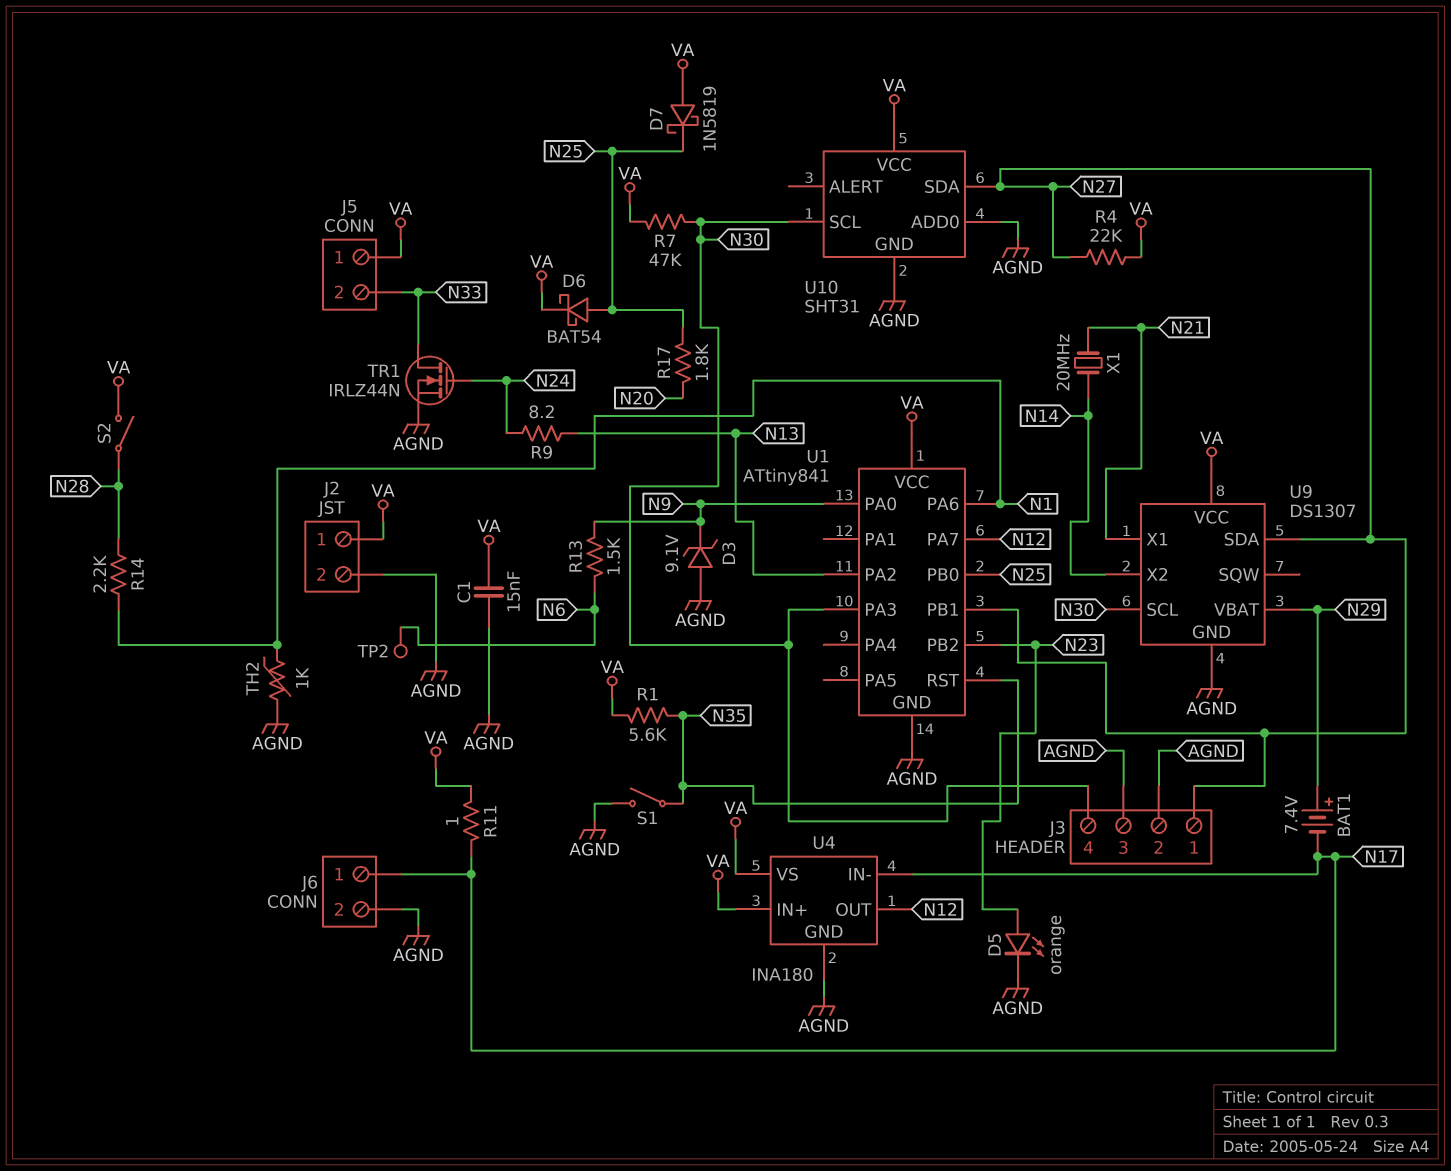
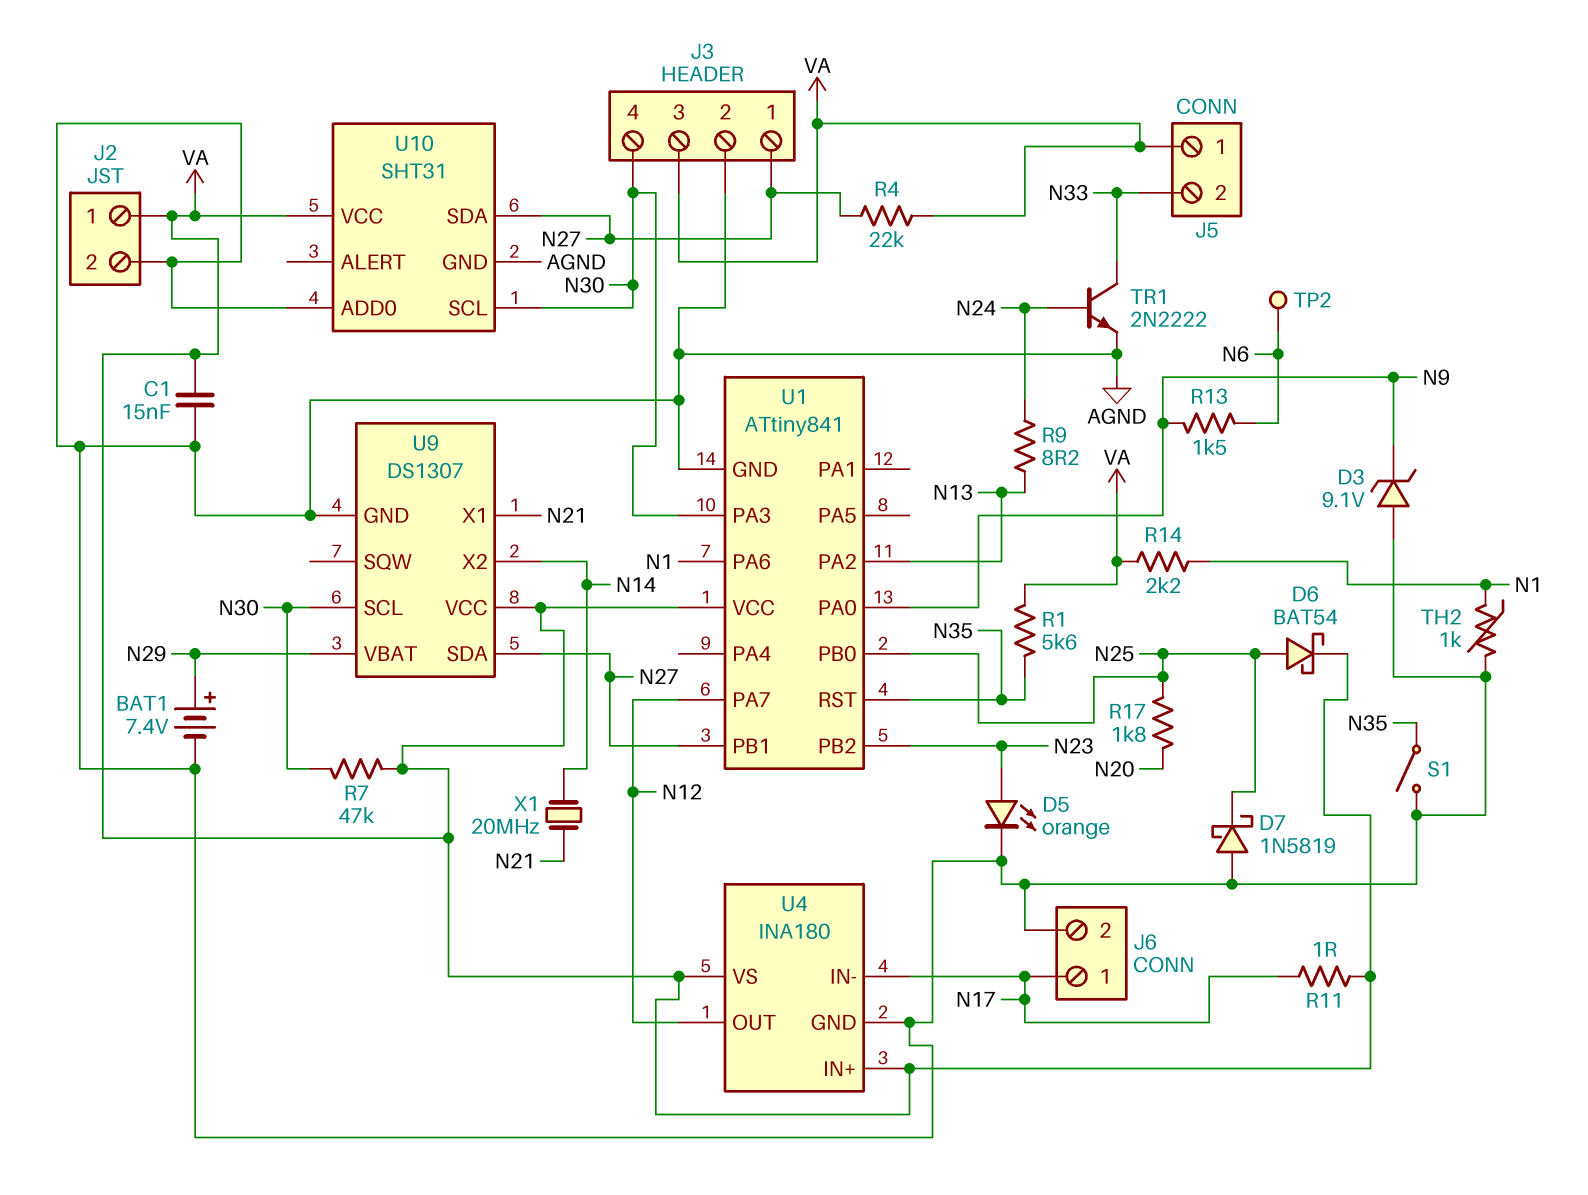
BAT1: 7.4V (plus N29, minus N17) -> 7.4V (plus N29, minus AGND)
D7: schottky 1N5819 (A VA, K N25) -> schottky 1N5819 (A AGND, K N25)
J3 pin 3: AGND -> VA
R14: 2.2k (N1, N28) -> 2.2k (N1, VA)
S2: switch (N28, VA) -> none
TR1: NMOS IRLZ44N (G N24, D N33, S AGND) -> NPN 2N2222 (B N24, C N33, E AGND)

